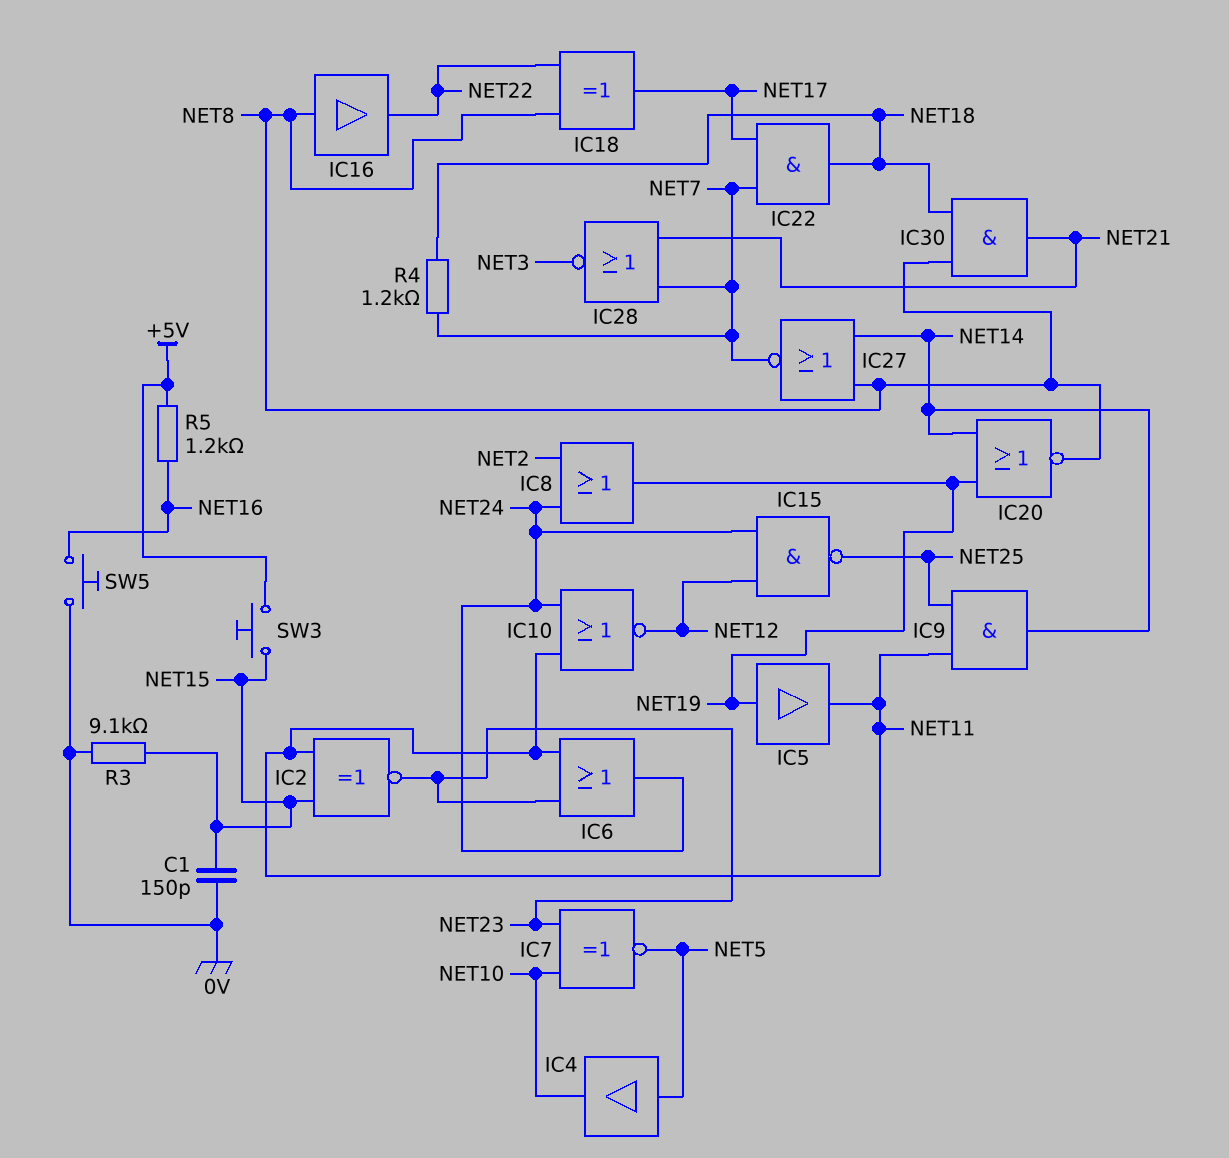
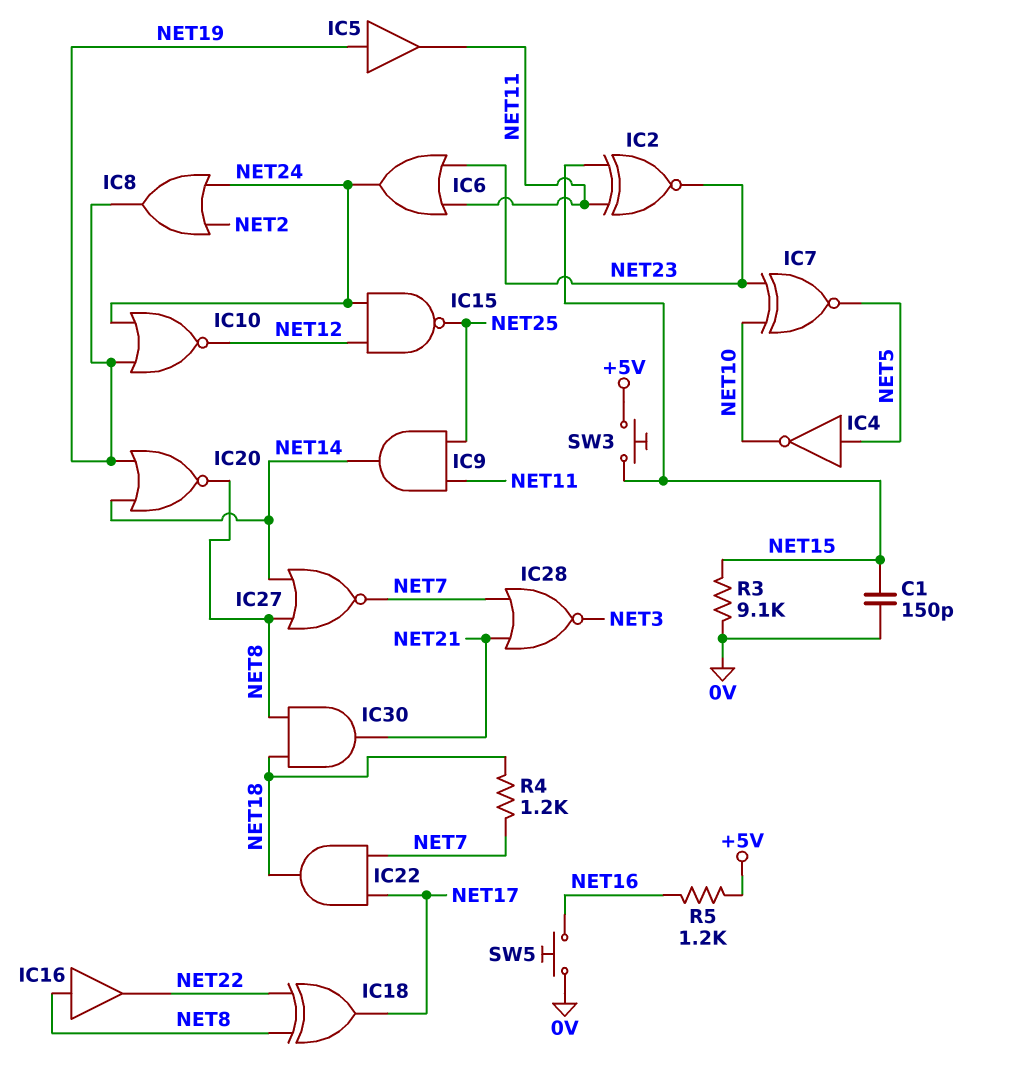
IC4: buffer (in NET5, out NET10) -> NOT (in NET5, out NET10)
IC10: NOR (in NET11, in NET24, out NET12) -> NOR (in NET19, in NET24, out NET12)

